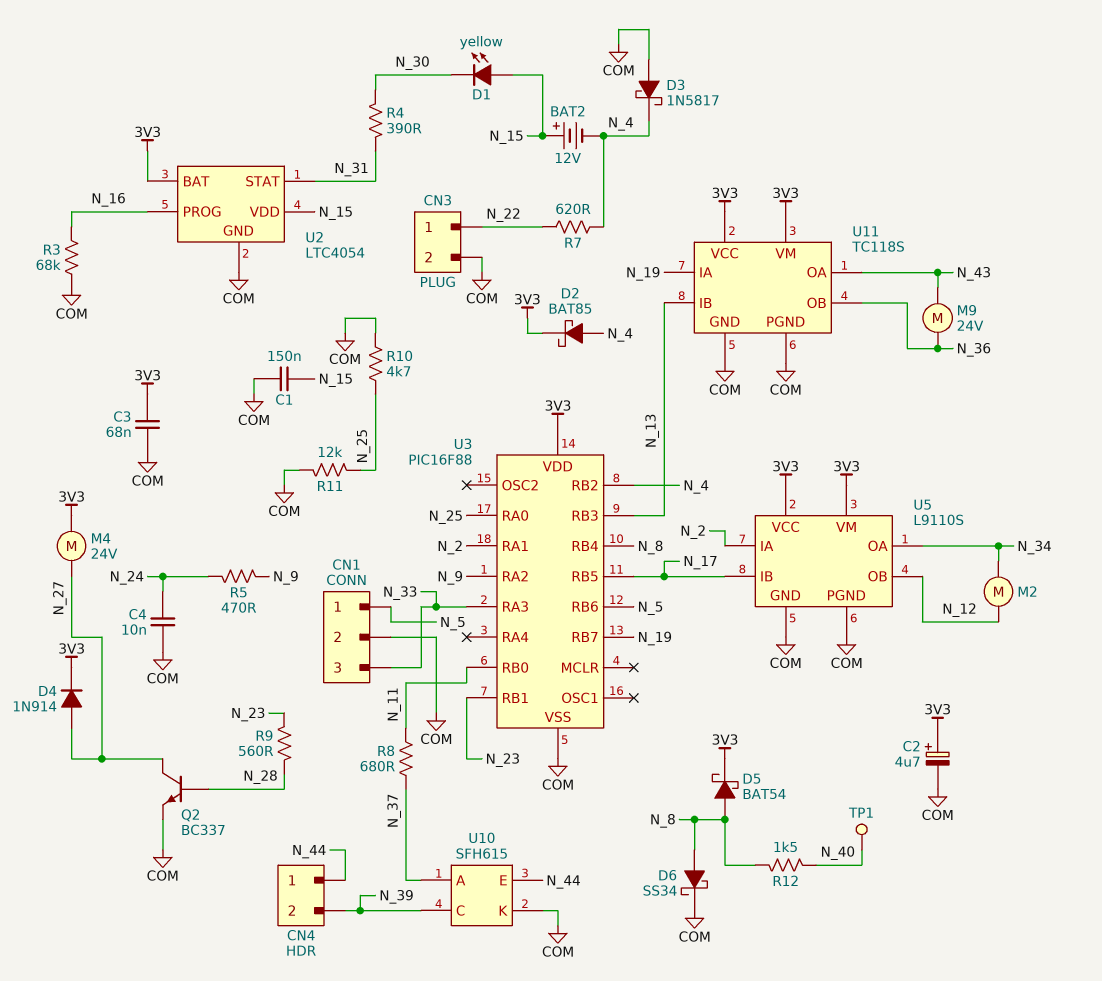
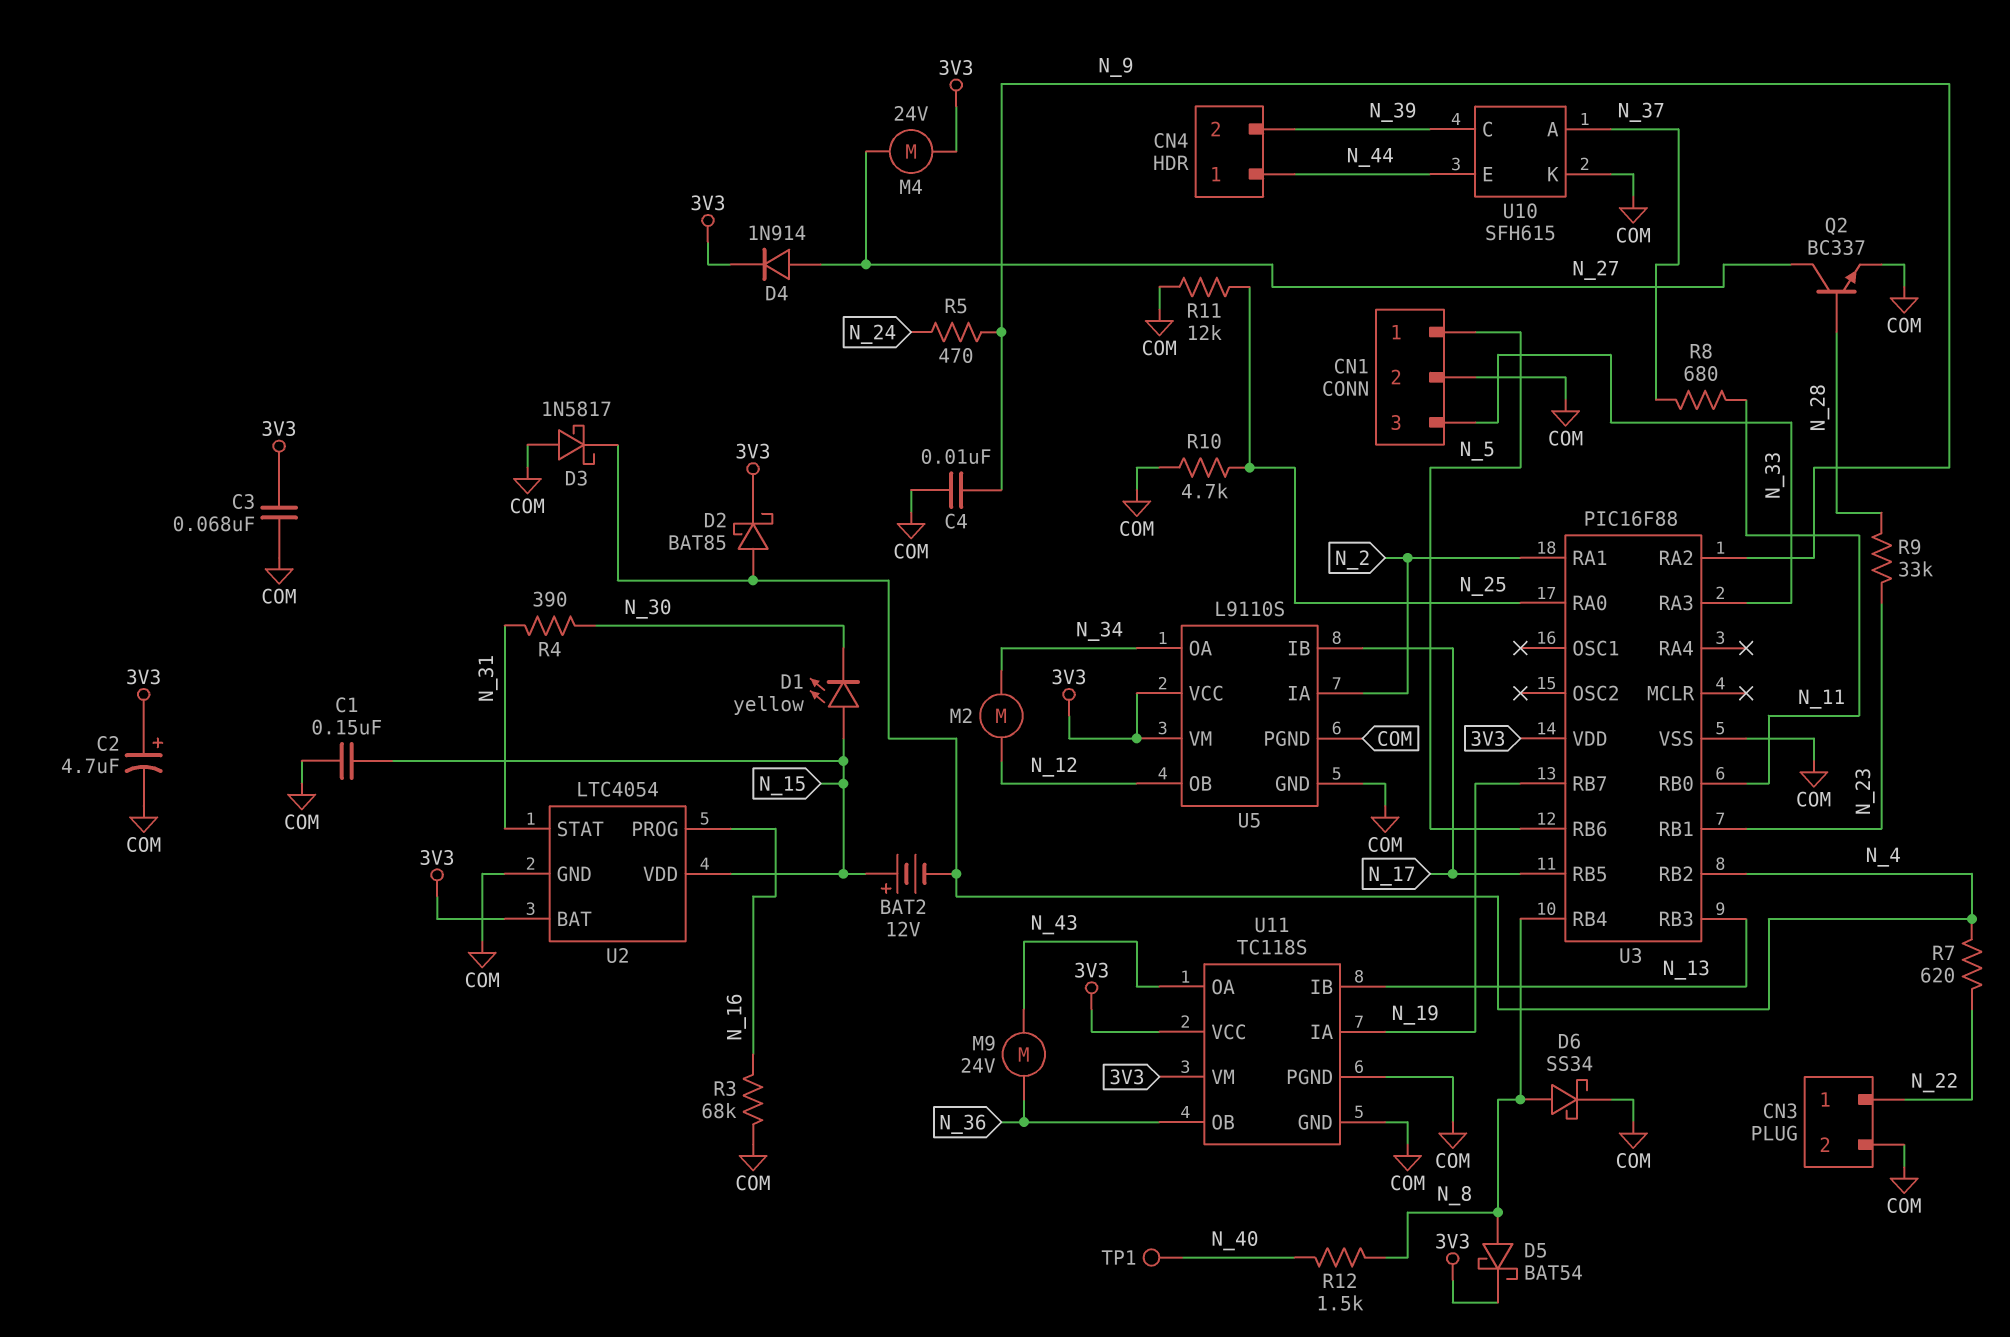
C4: 10nF (COM, N_24) -> 10nF (COM, N_9)
R9: 560 (N_23, N_28) -> 33k (N_23, N_28)

